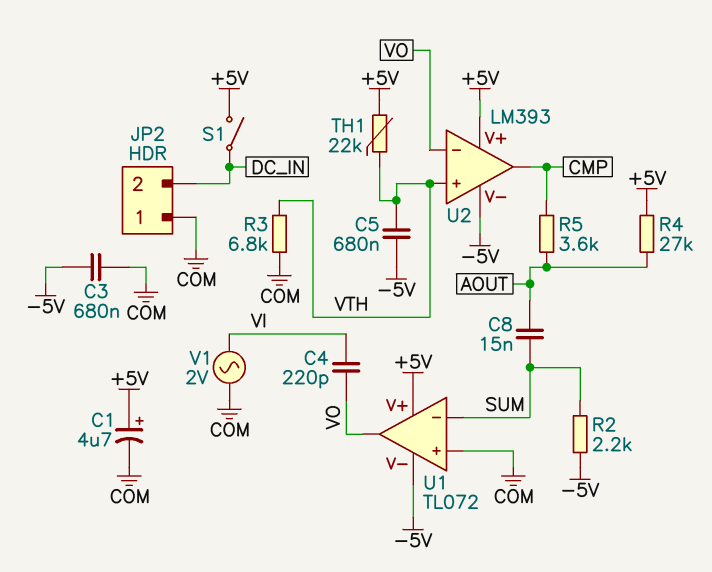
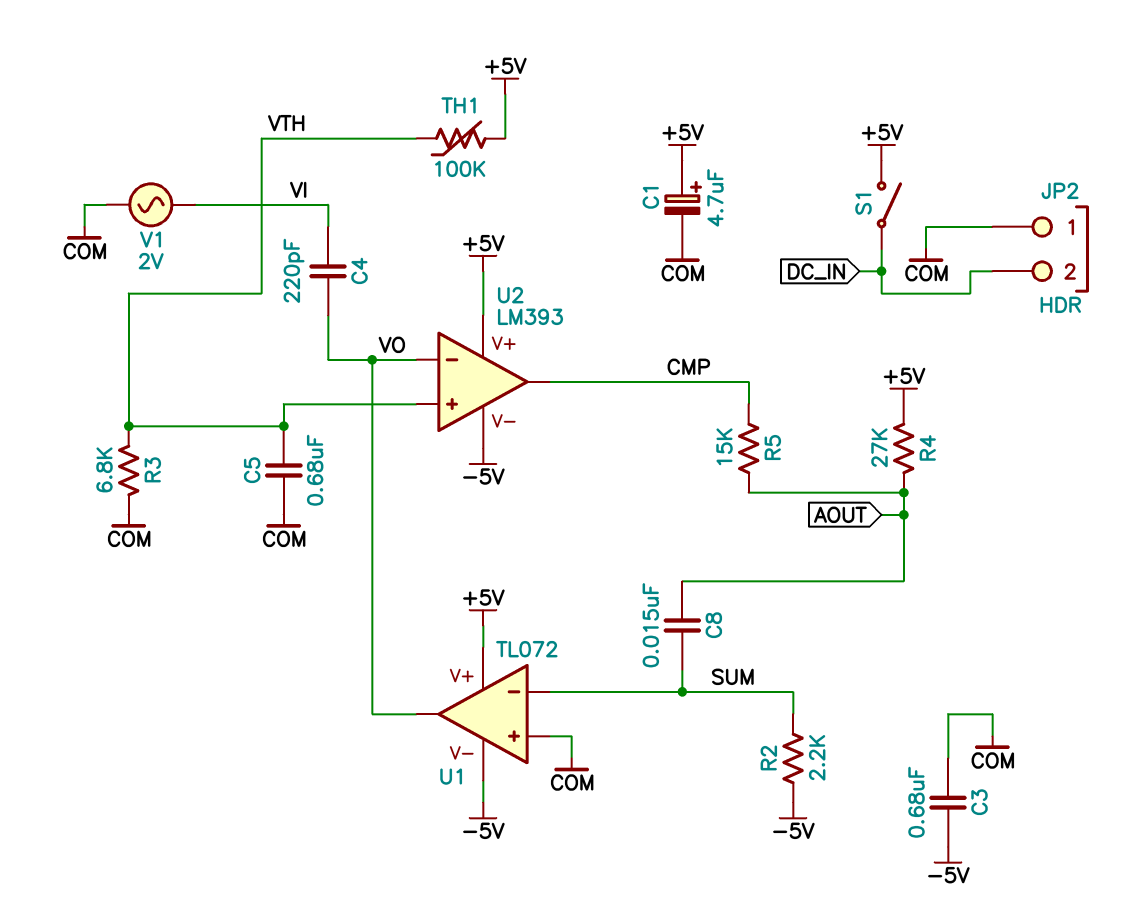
C5: 680nF (-5V, VTH) -> 680nF (COM, VTH)
R5: 3.6k (AOUT, CMP) -> 15k (AOUT, CMP)
TH1: 22k (+5V, VTH) -> 100k (+5V, VTH)

